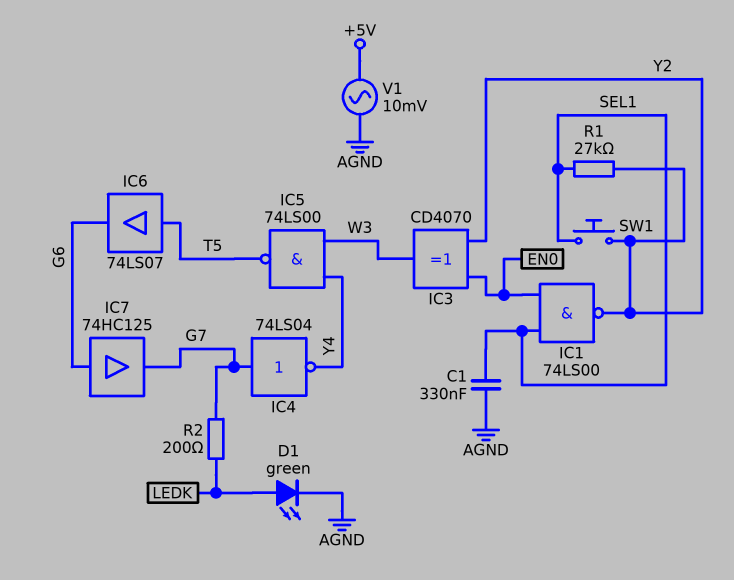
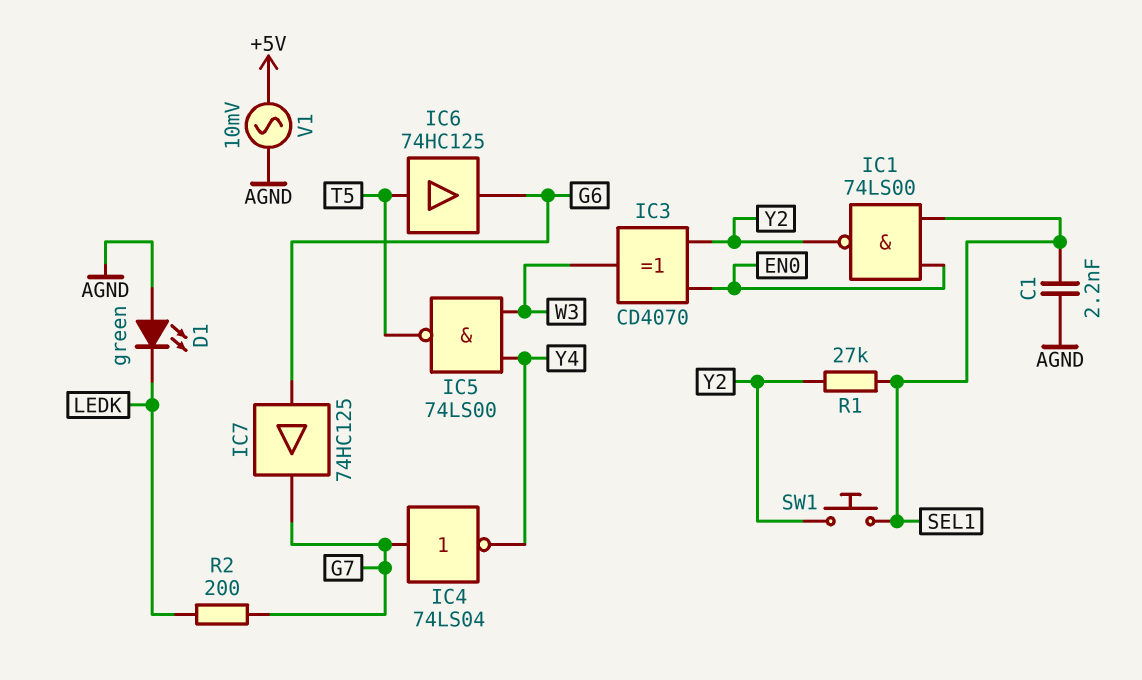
C1: 330nF (AGND, SEL1) -> 2.2nF (AGND, SEL1)
D1: LED green (A LEDK, K AGND) -> LED green (A AGND, K LEDK)
IC6: buffer 74LS07 (in T5, out G6) -> buffer 74HC125 (in T5, out G6)

